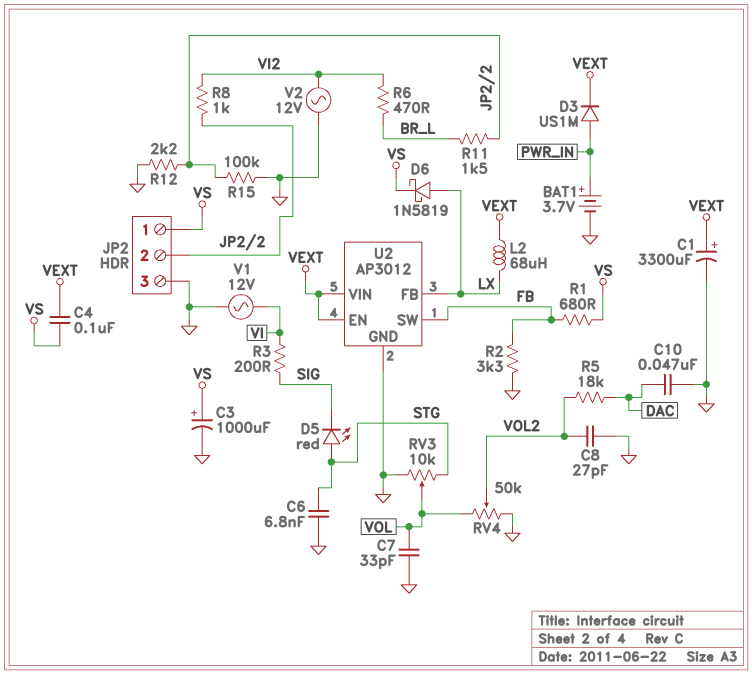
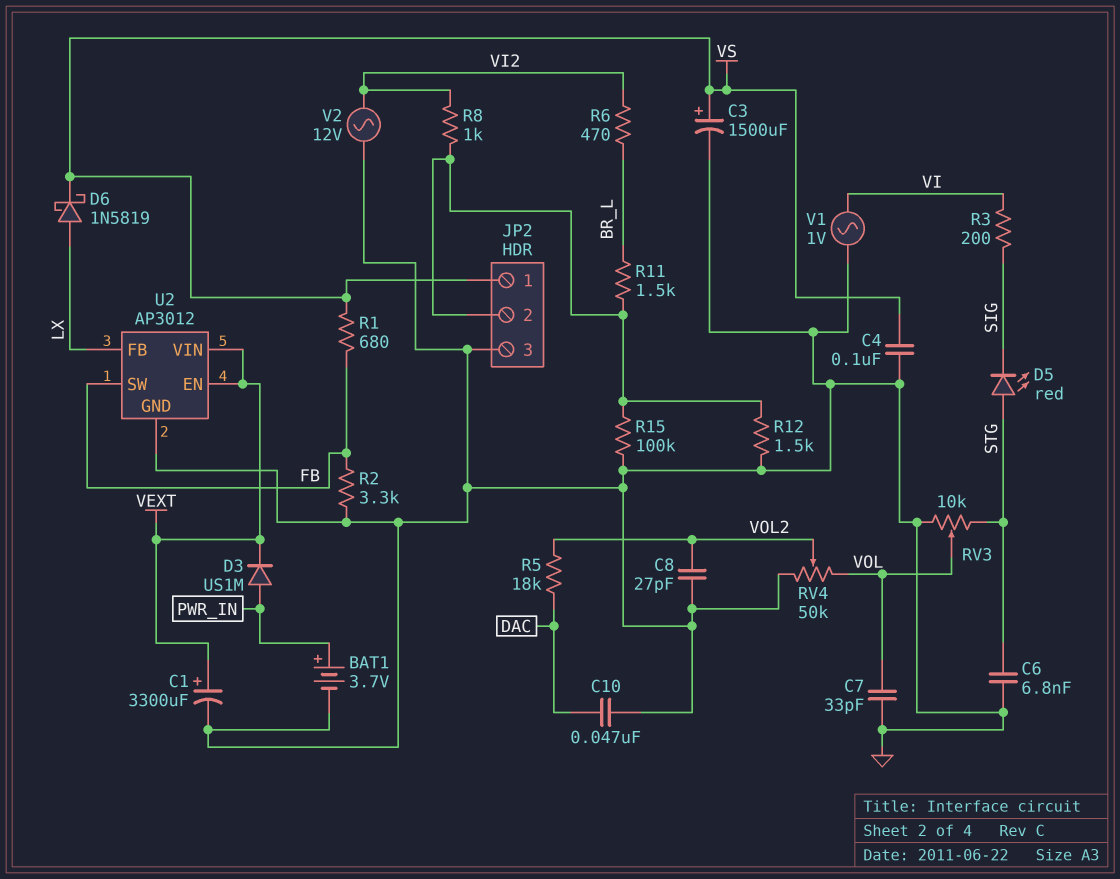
C3: 1000uF (plus VS, minus GND) -> 1500uF (plus VS, minus GND)
C4: 100nF (VEXT, VS) -> 100nF (GND, VS)
L2: 68uH (LX, VEXT) -> none
R12: 2.2k (GND, JP2/2) -> 1.5k (GND, JP2/2)
V1: AC 12V (GND, VI) -> AC 1V (GND, VI)

